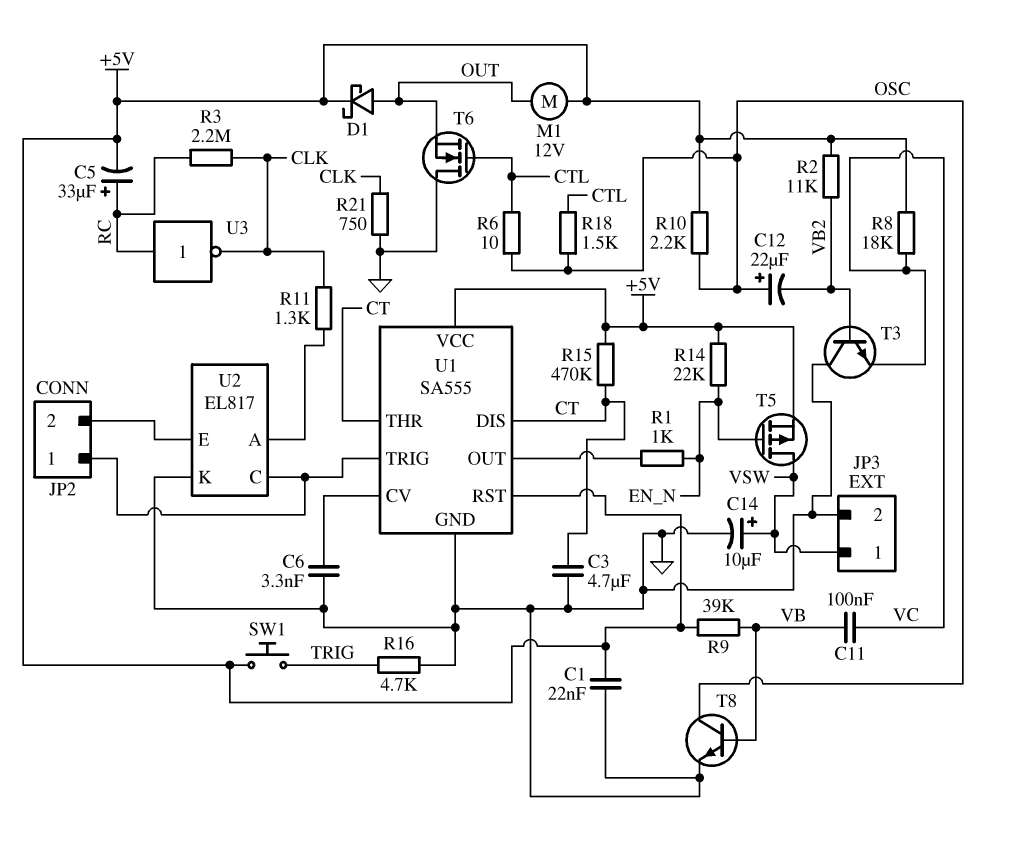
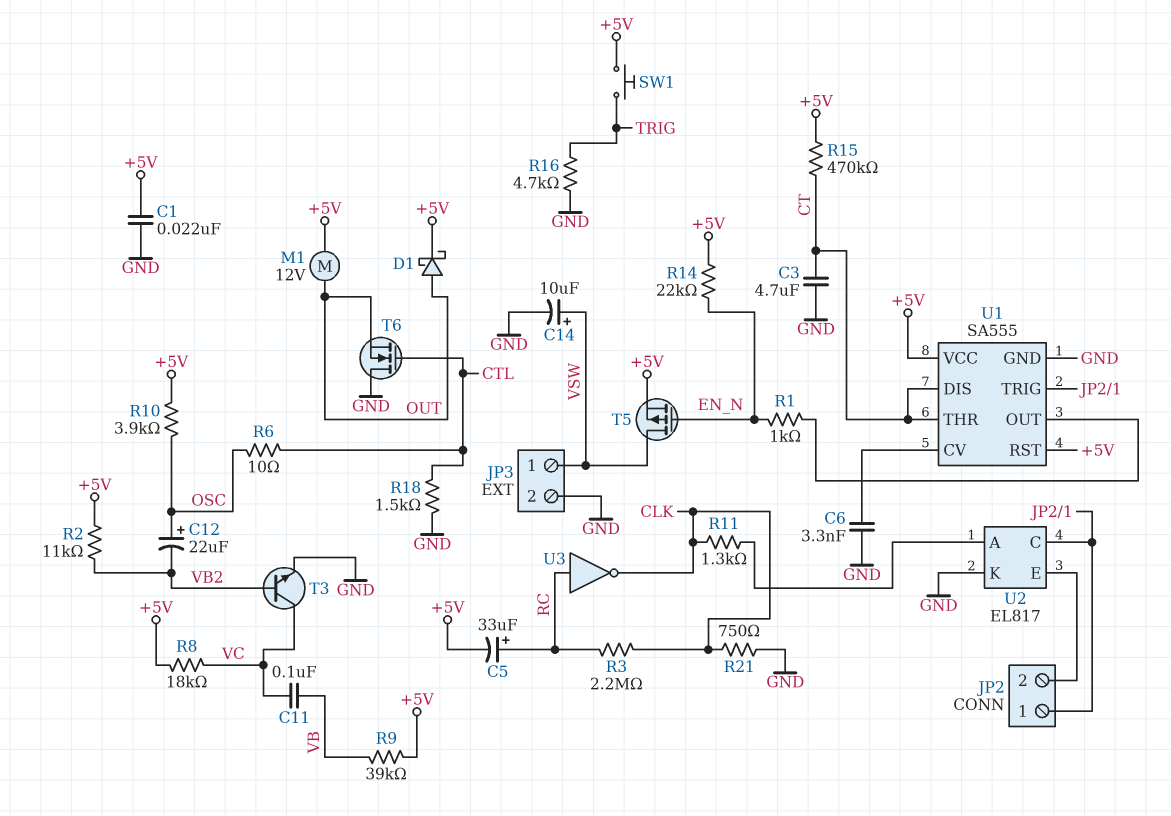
R10: 2.2k (+5V, OSC) -> 3.9k (+5V, OSC)
R18: 1.5k (CTL, OSC) -> 1.5k (CTL, GND)
T3: NPN (B VB2, C GND, E VC) -> NPN (B VB2, C VC, E GND)
T8: NPN (B VB, C OSC, E GND) -> none

